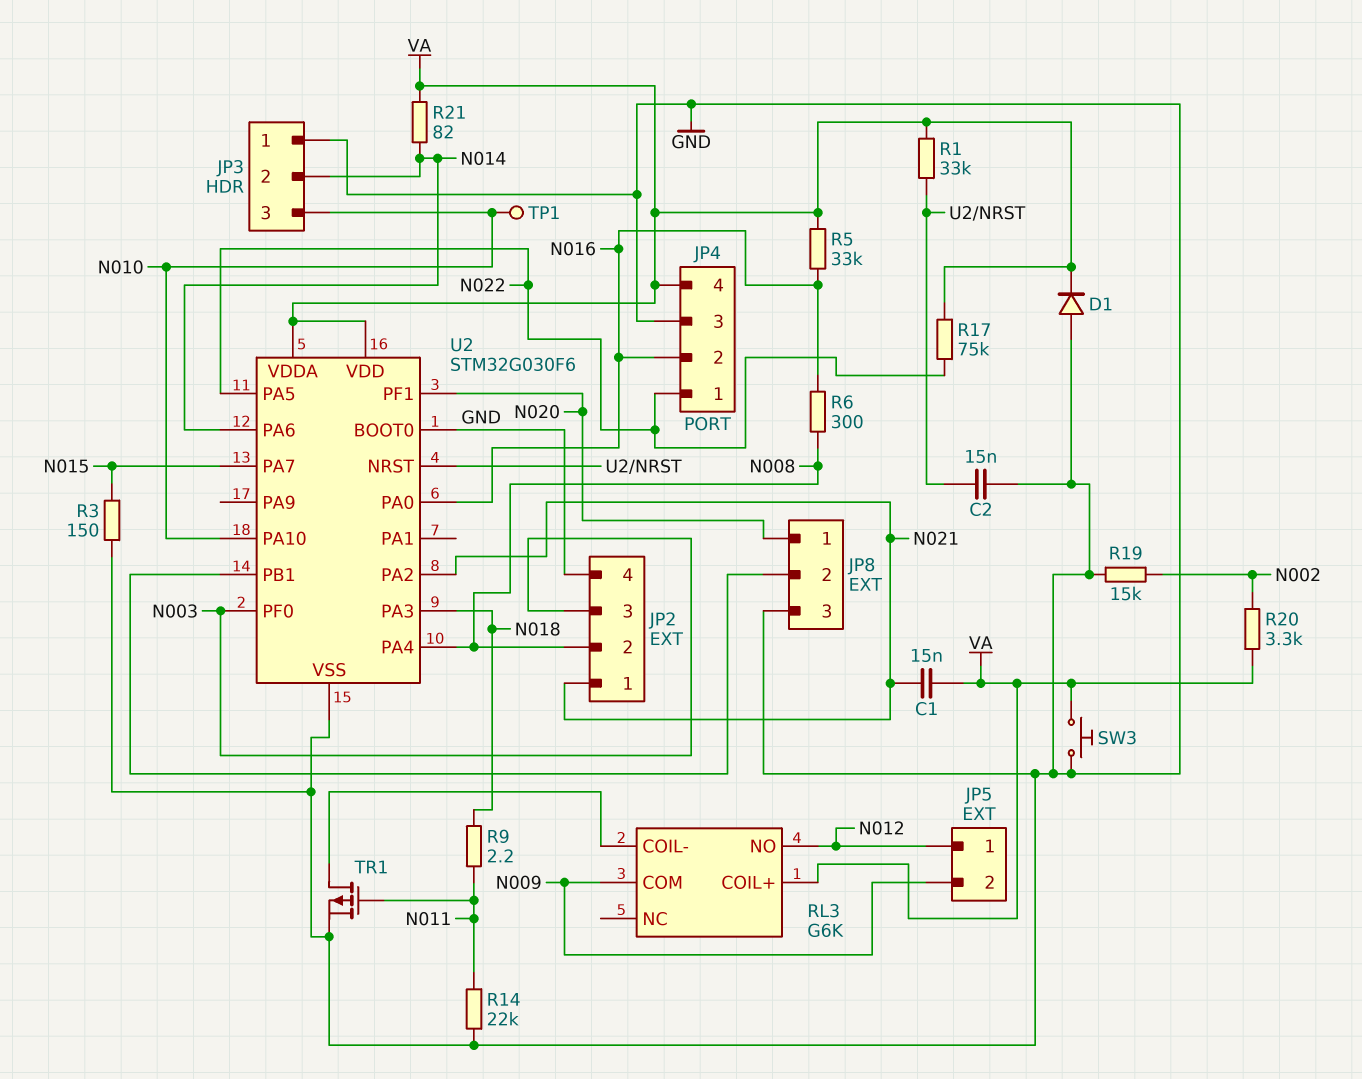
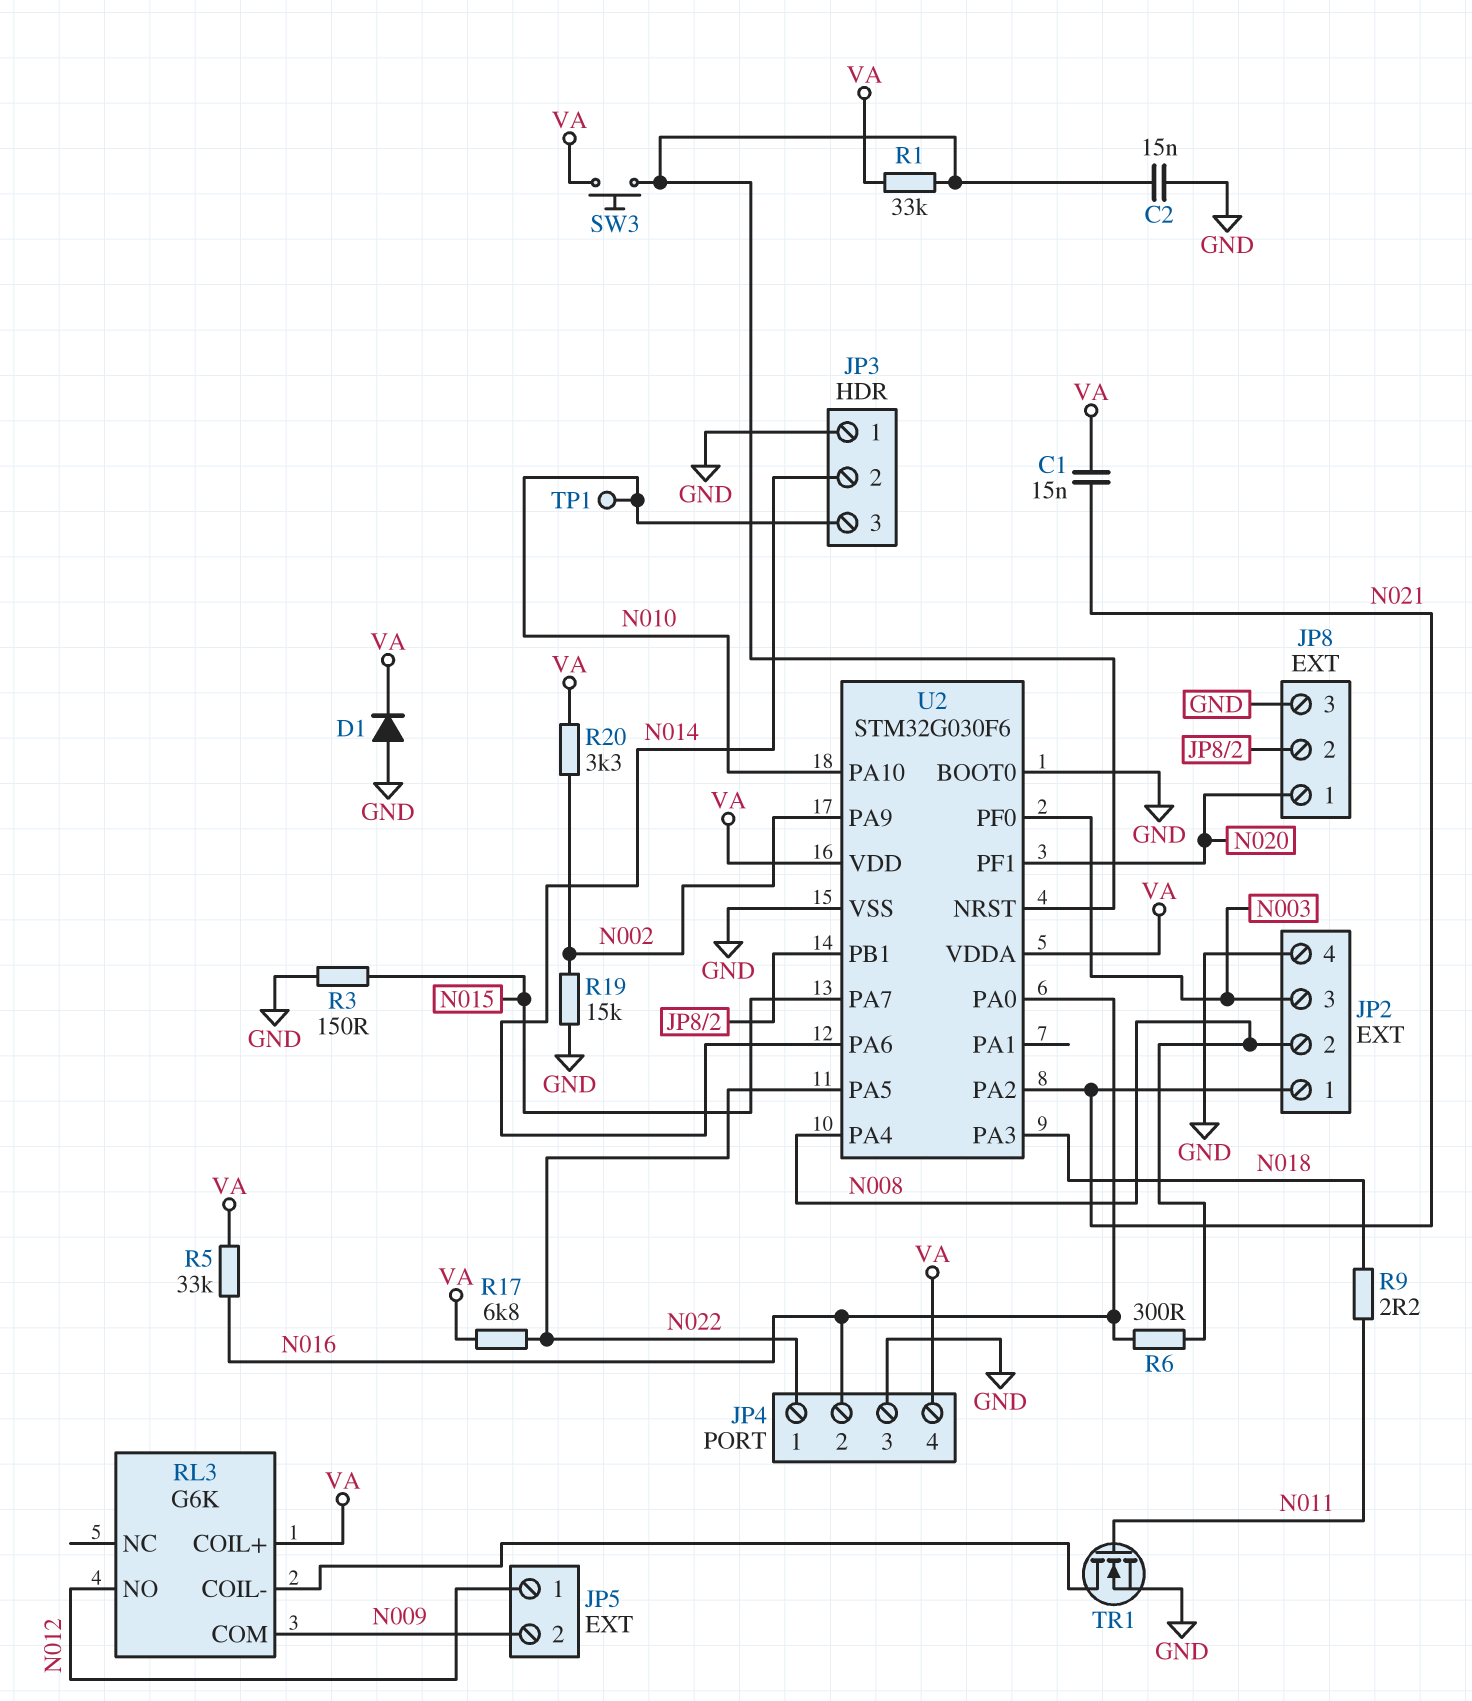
R14: 22k (GND, N011) -> none
R17: 75k (N022, VA) -> 6.8k (N022, VA)
R21: 82 (N014, VA) -> none
SW3: button (GND, VA) -> button (U2/NRST, VA)
TR1: PMOS (G N011, D RL3/COIL-, S GND) -> NMOS (G N011, D RL3/COIL-, S GND)
U2 pin PA9: none -> N002

